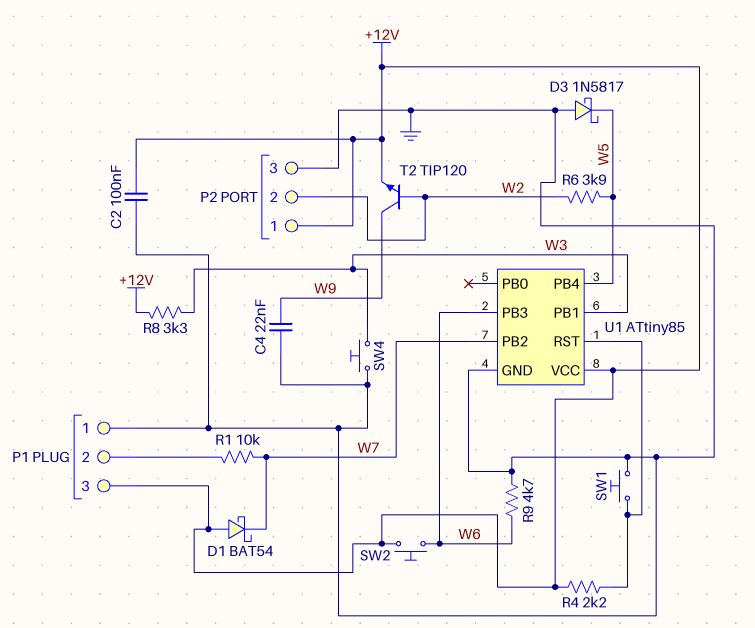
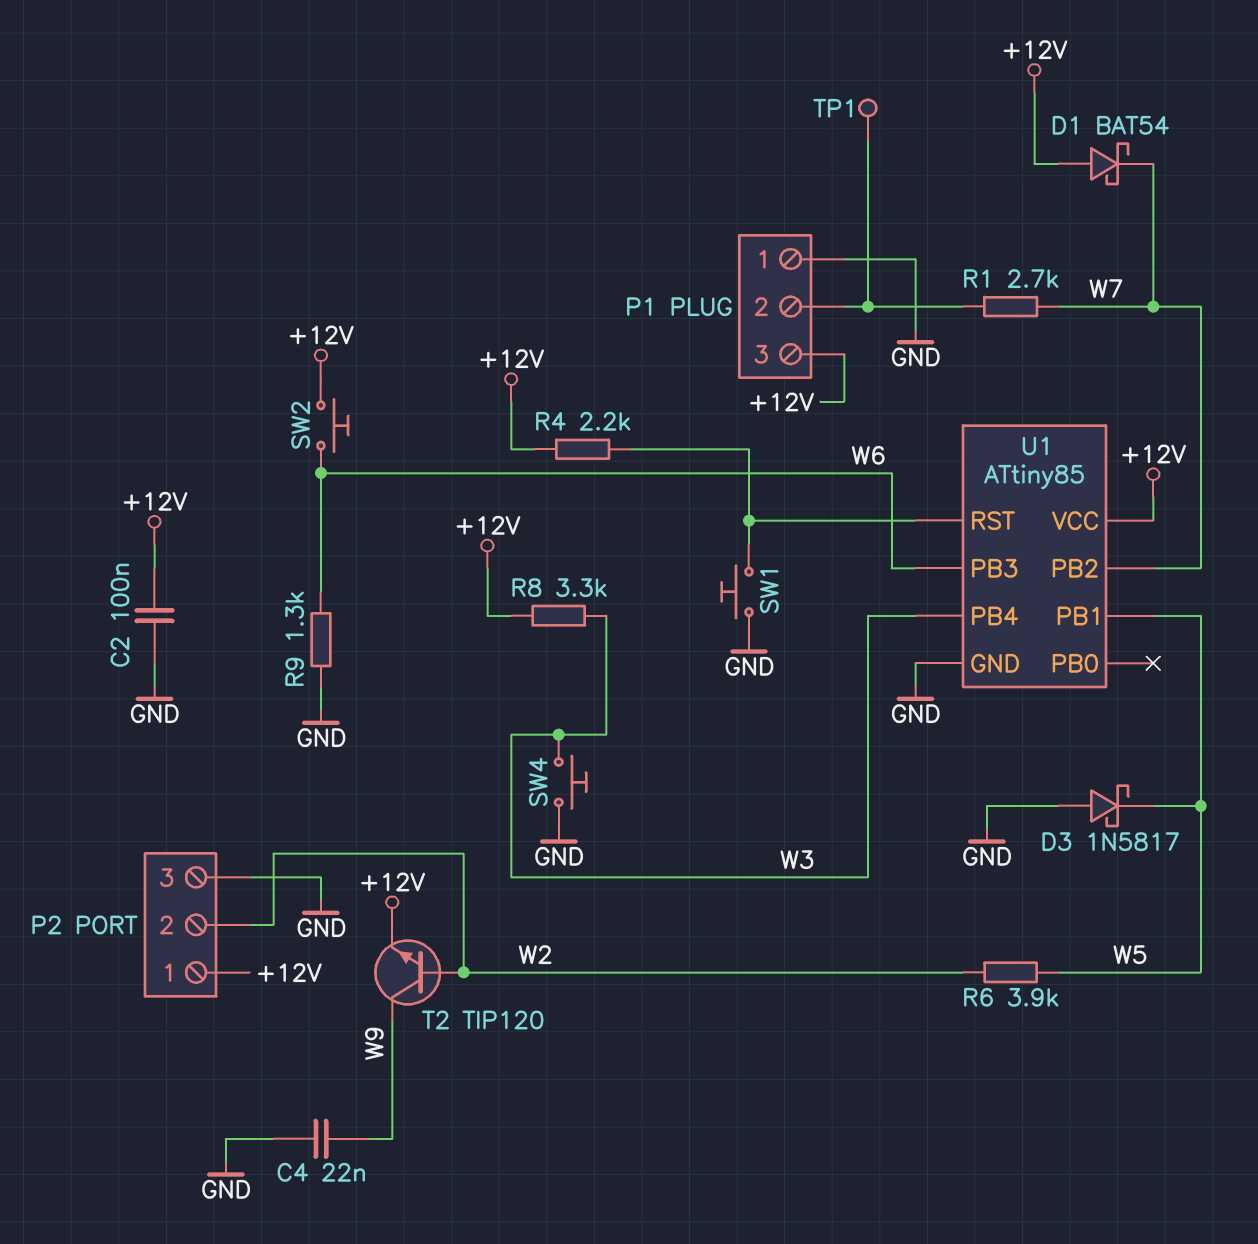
R1: 10k (P1/2, W7) -> 2.7k (P1/2, W7)
R9: 4.7k (GND, W6) -> 1.3k (GND, W6)
TP1: none -> test point (P1/2)
U1 pin PB1: W3 -> W5
U1 pin PB4: W5 -> W3

